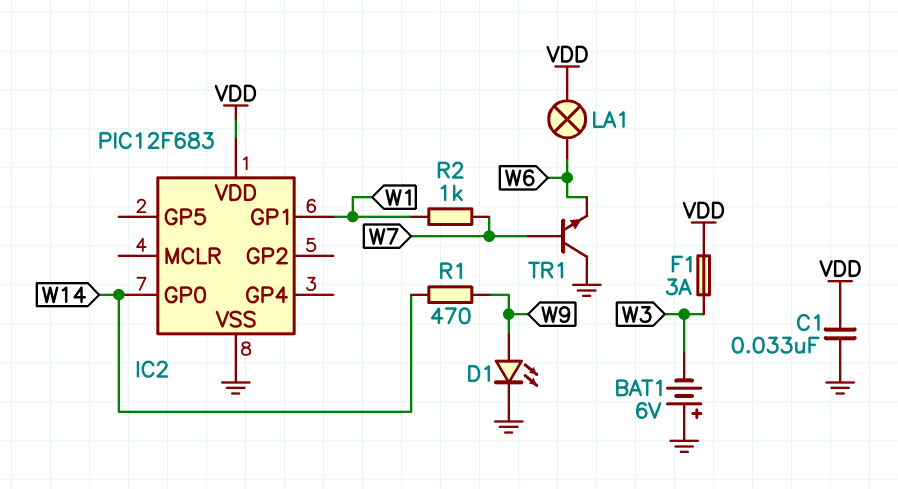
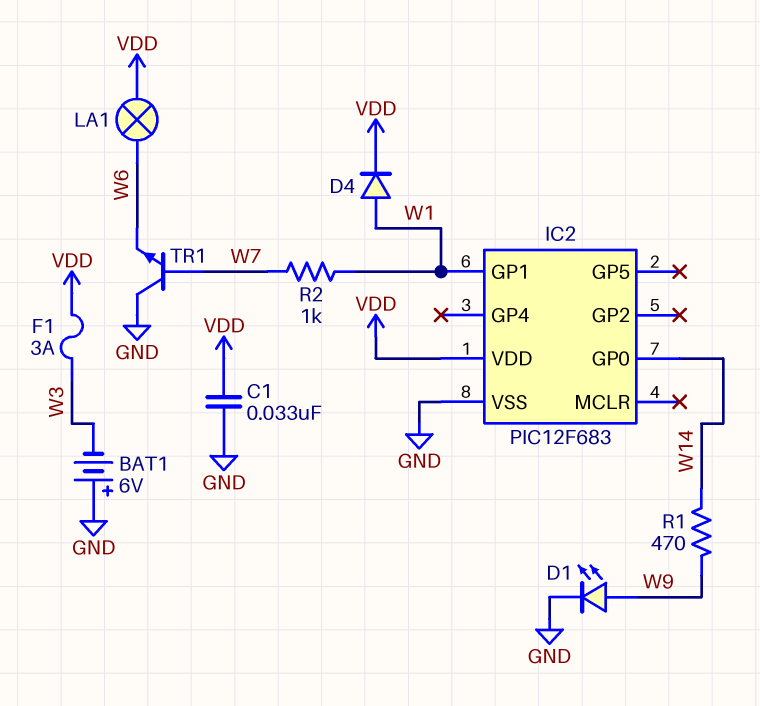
D4: none -> diode (A W1, K VDD)

